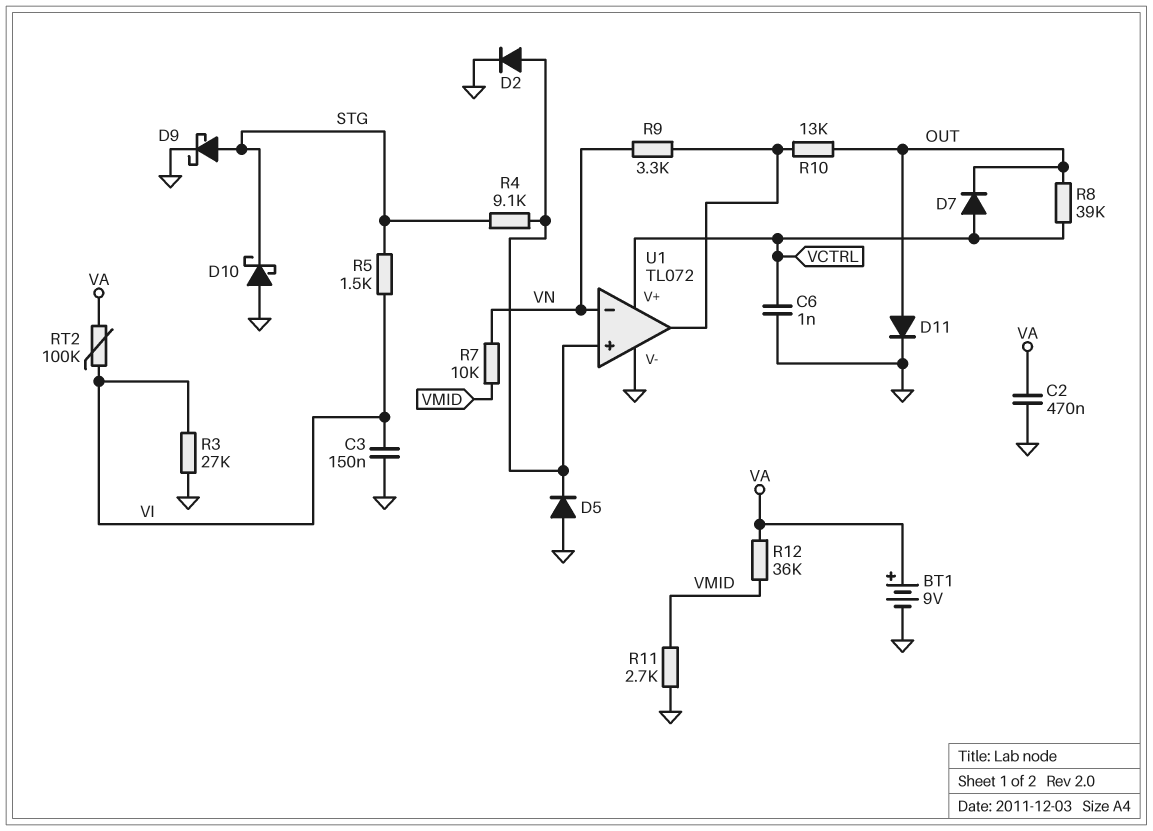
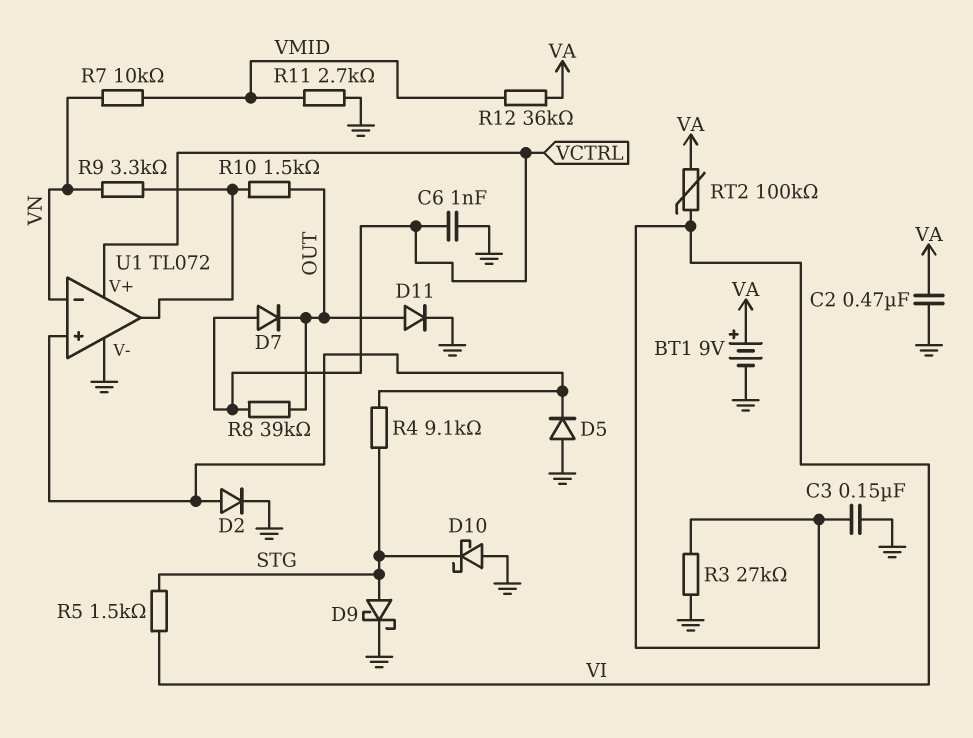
R10: 13k (OUT, U1/out) -> 1.5k (OUT, U1/out)

